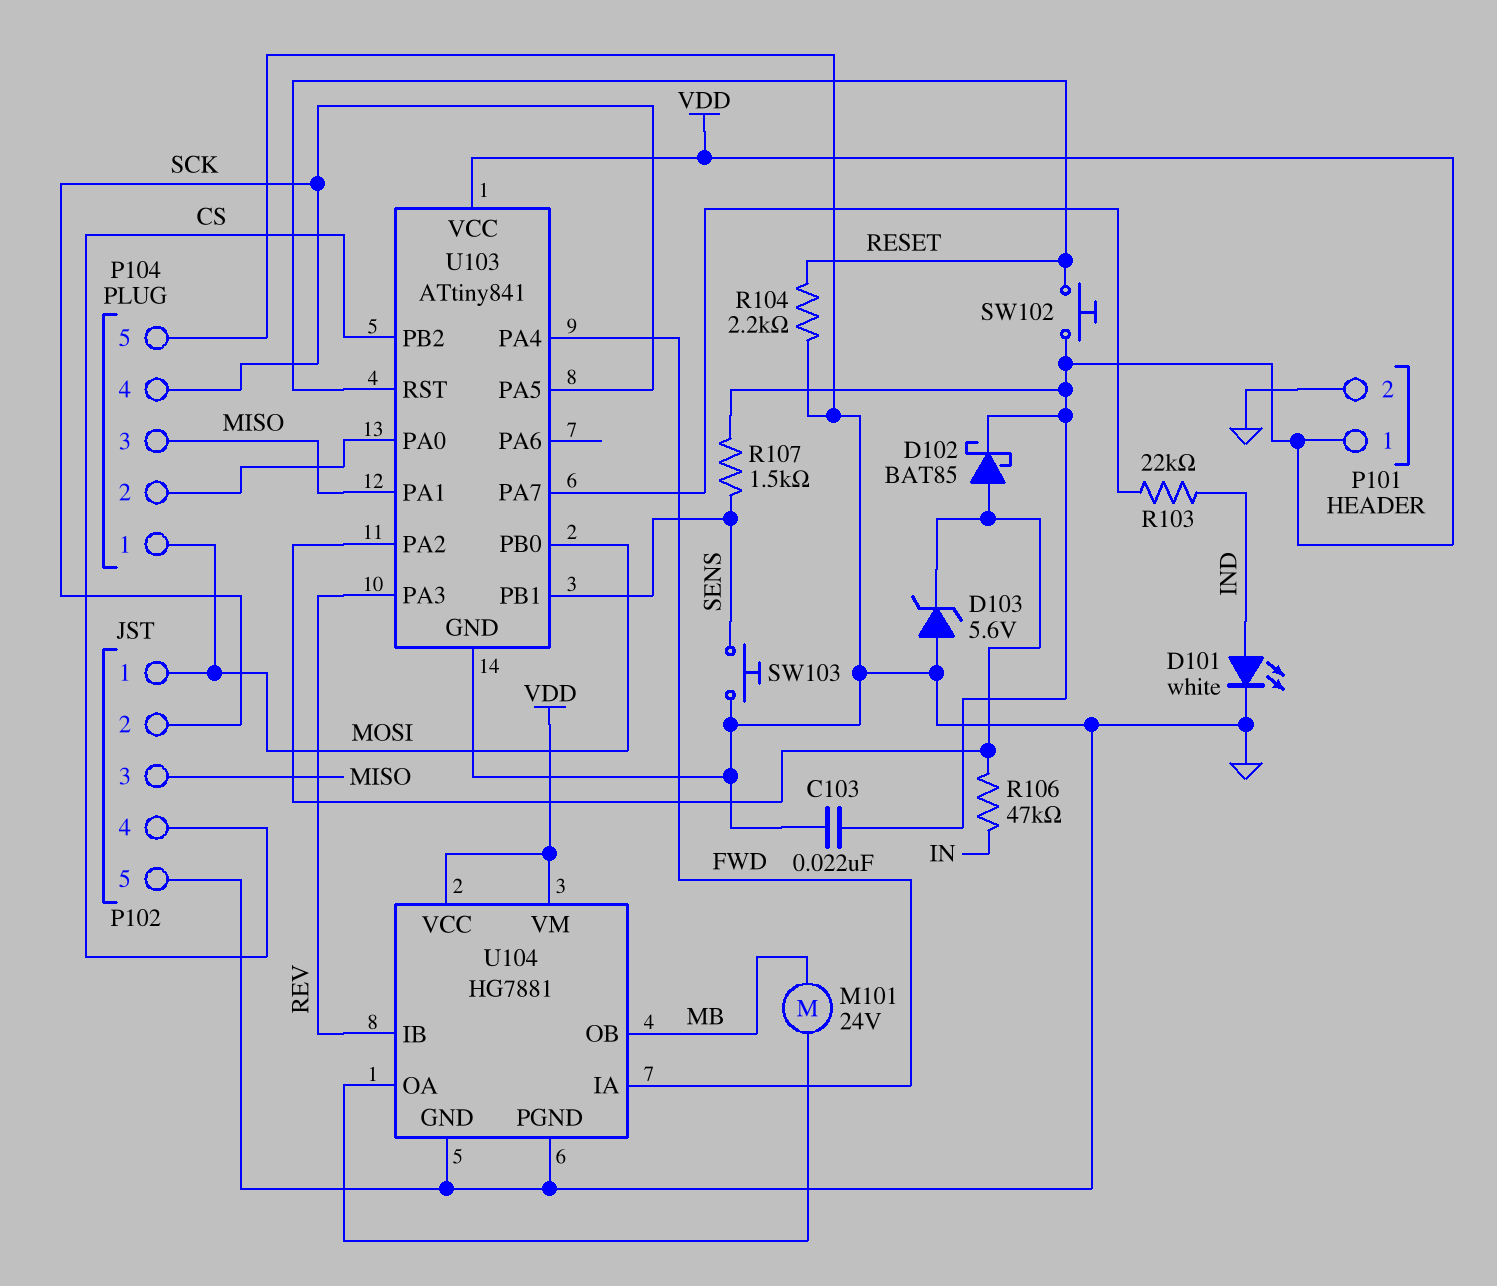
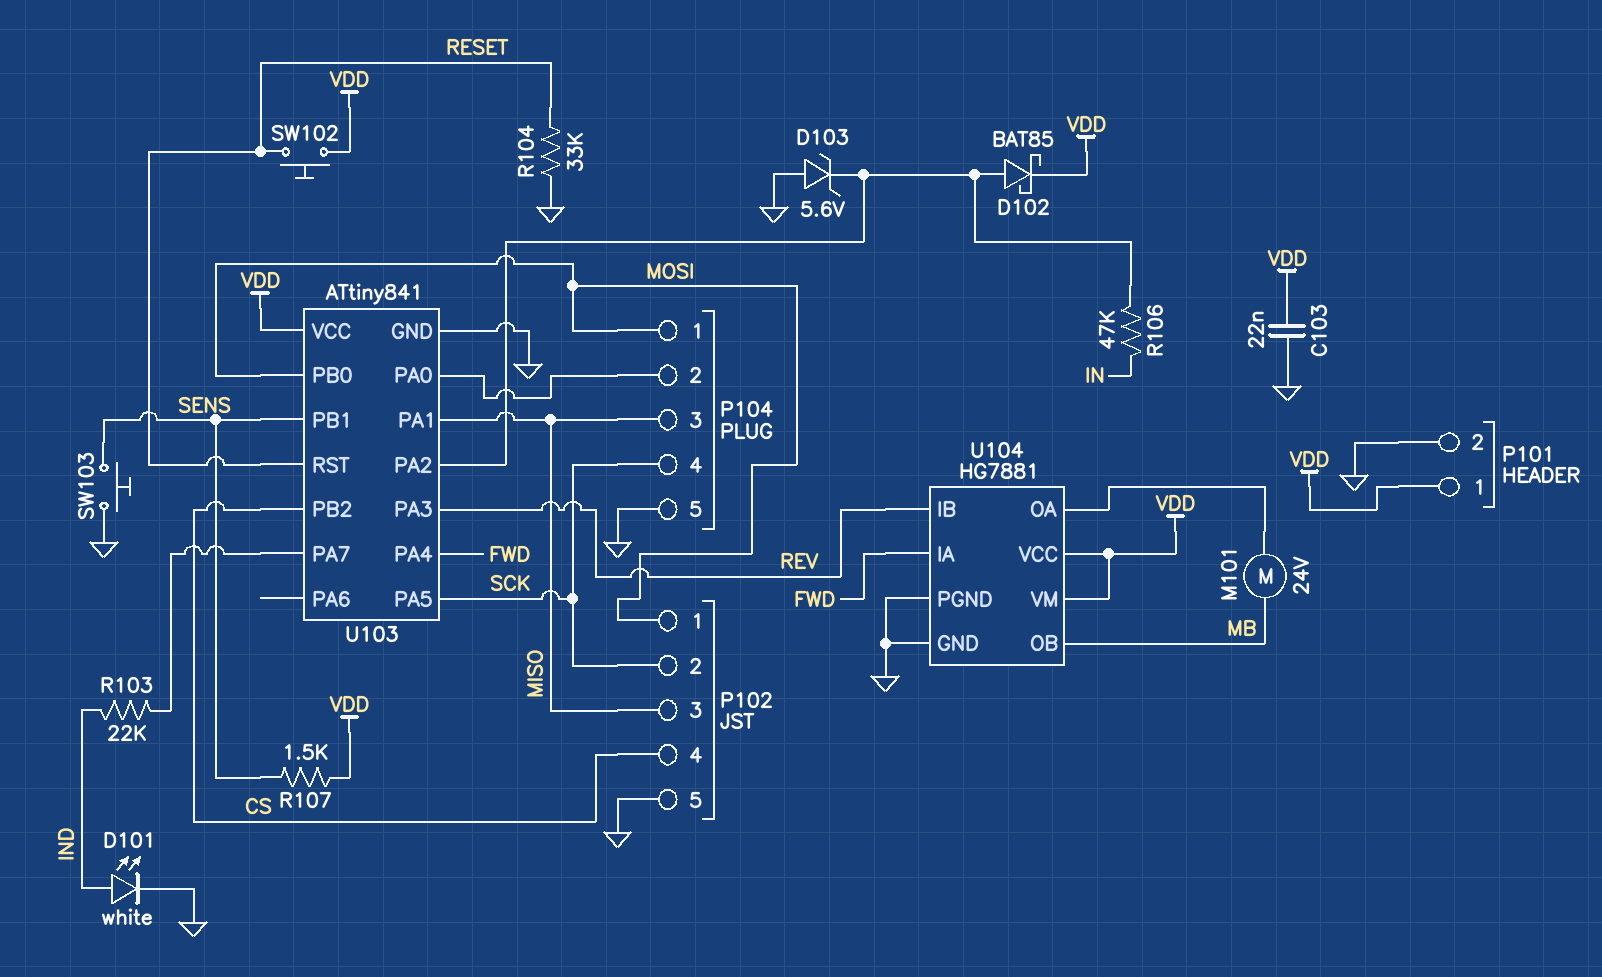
R104: 2.2k (GND, RESET) -> 33k (GND, RESET)

